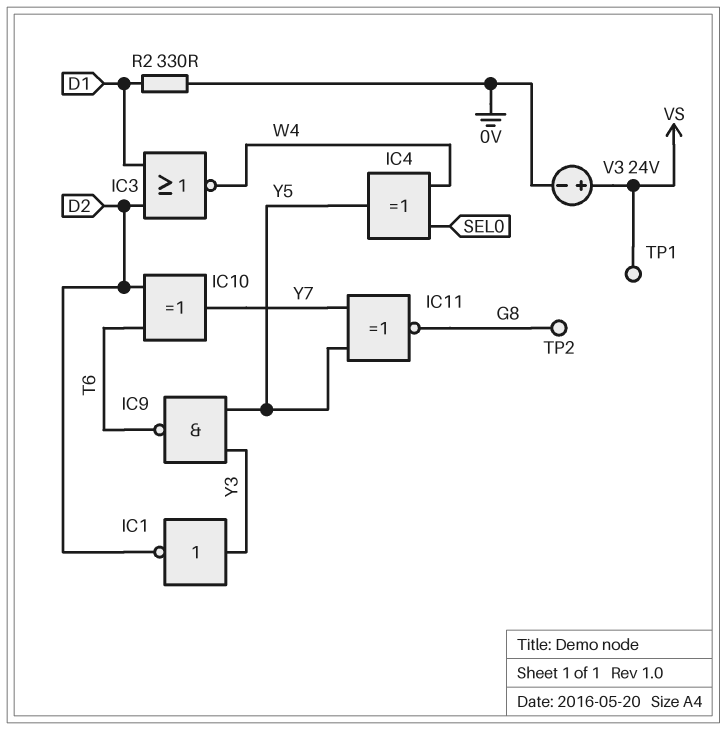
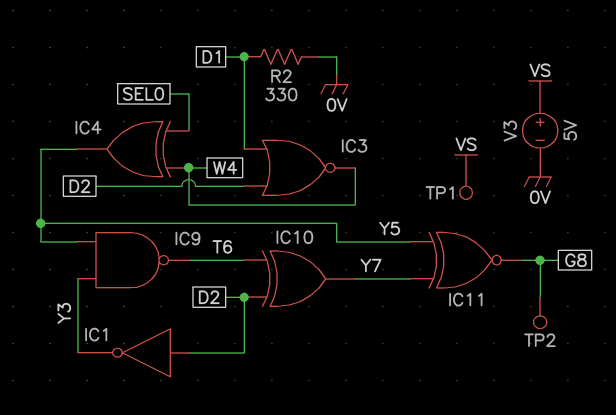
IC1: NOT (in Y3, out D2) -> NOT (in D2, out Y3)
V3: 24V (plus VS, minus 0V) -> 5V (plus VS, minus 0V)

